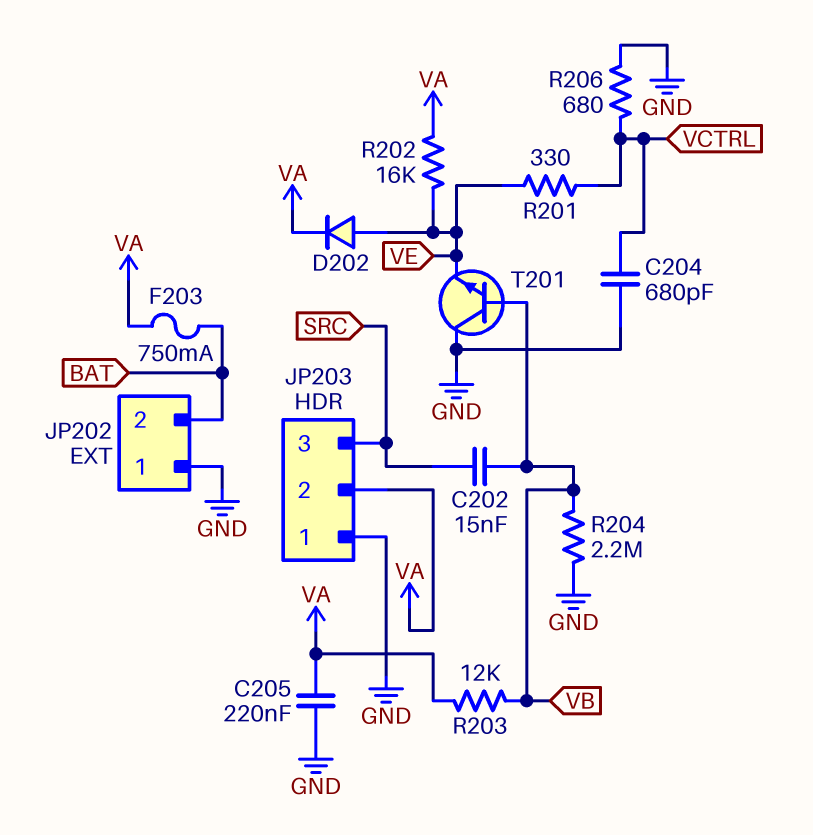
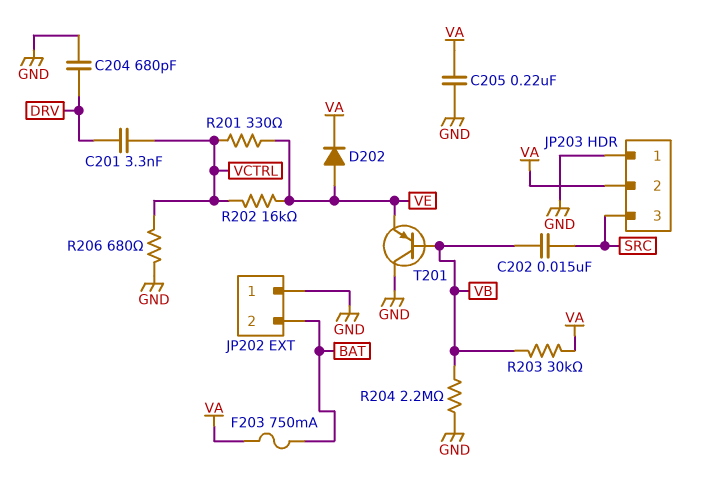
C201: none -> 3.3nF (DRV, VCTRL)
C204: 680pF (GND, VCTRL) -> 680pF (DRV, GND)
R202: 16k (VA, VE) -> 16k (VCTRL, VE)
R203: 12k (VA, VB) -> 30k (VA, VB)
T201: NPN (B VB, C GND, E VE) -> PNP (B VB, C GND, E VE)

